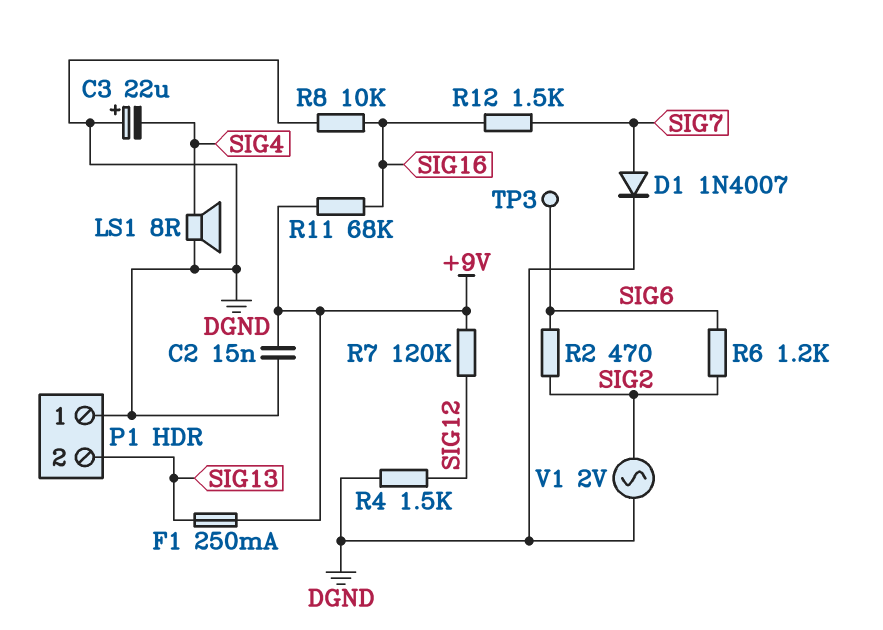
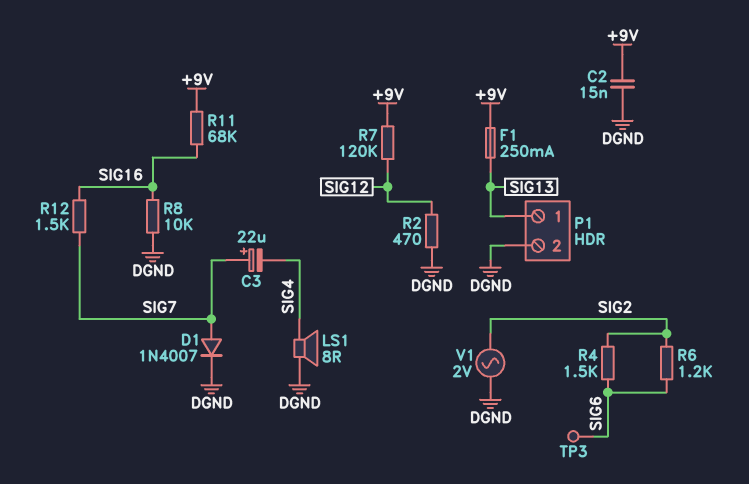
C3: 22uF (plus DGND, minus SIG4) -> 22uF (plus SIG7, minus SIG4)
P1 pin 1: DGND -> SIG13
P1 pin 2: SIG13 -> DGND
R2: 470 (SIG2, SIG6) -> 470 (DGND, SIG12)
R4: 1.5k (DGND, SIG12) -> 1.5k (SIG2, SIG6)

